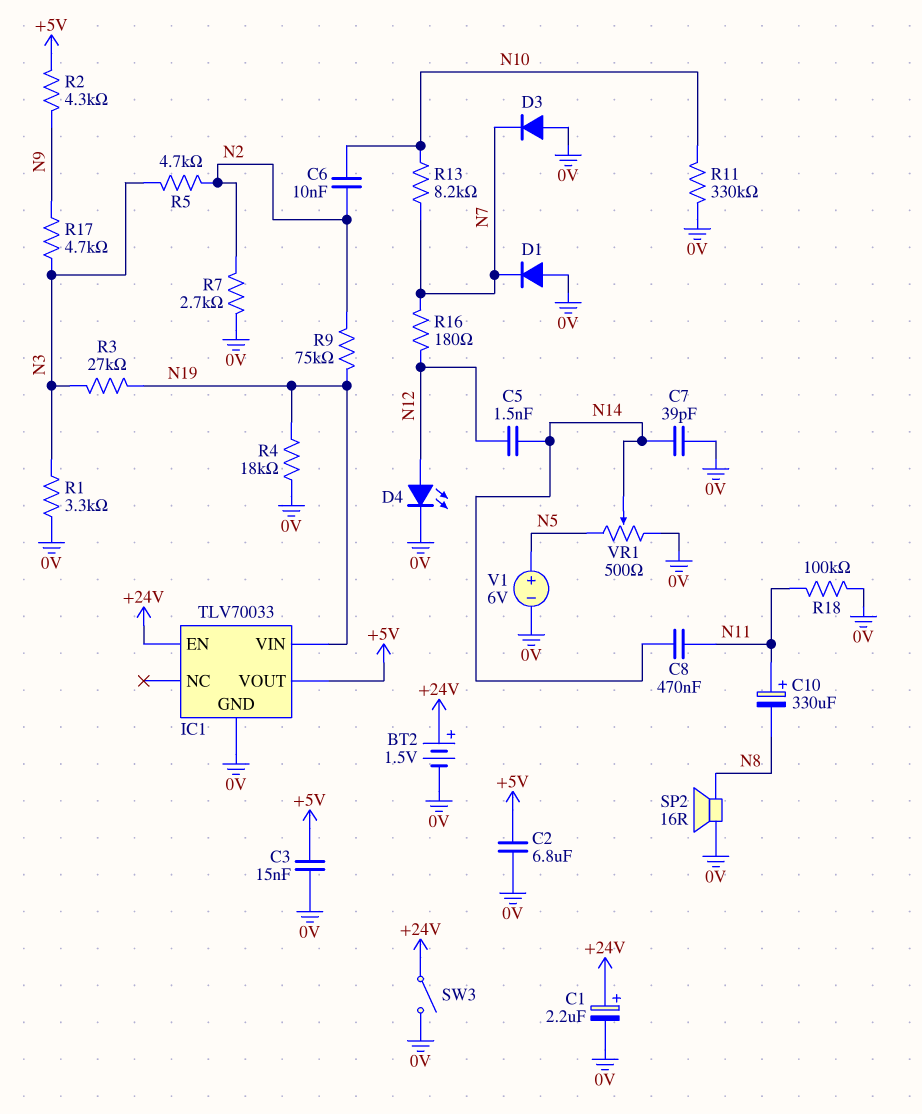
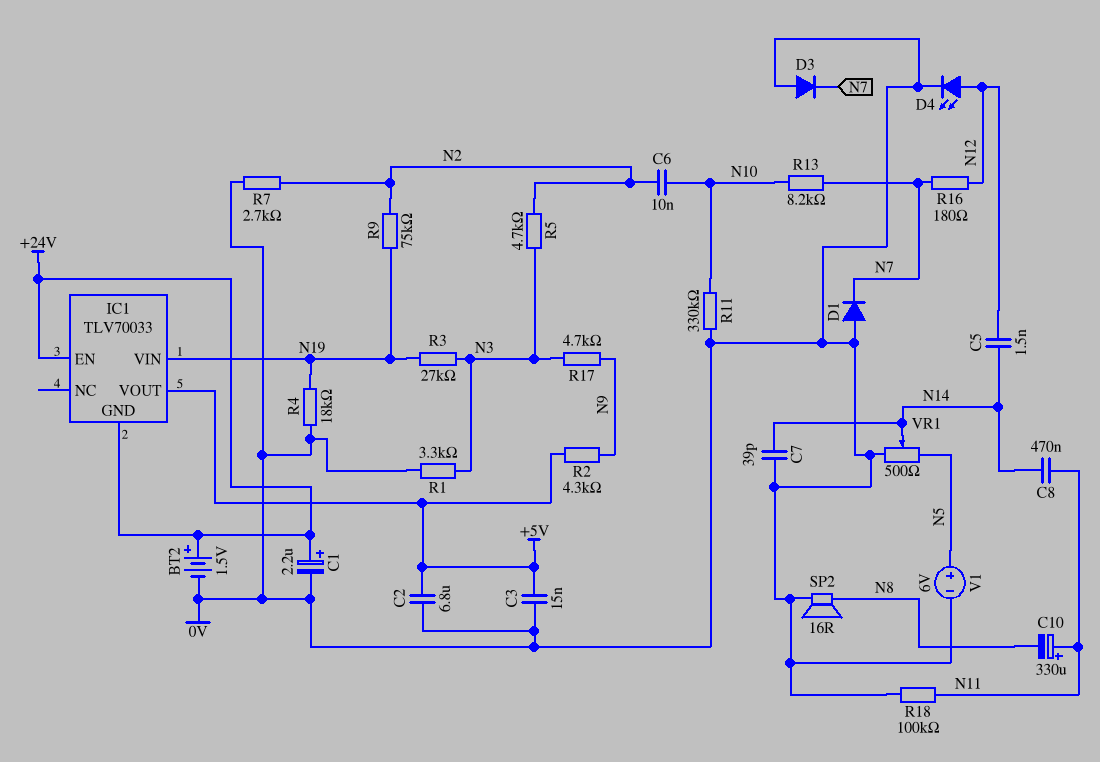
IC1 pin GND: 0V -> +24V
SW3: switch (+24V, 0V) -> none

